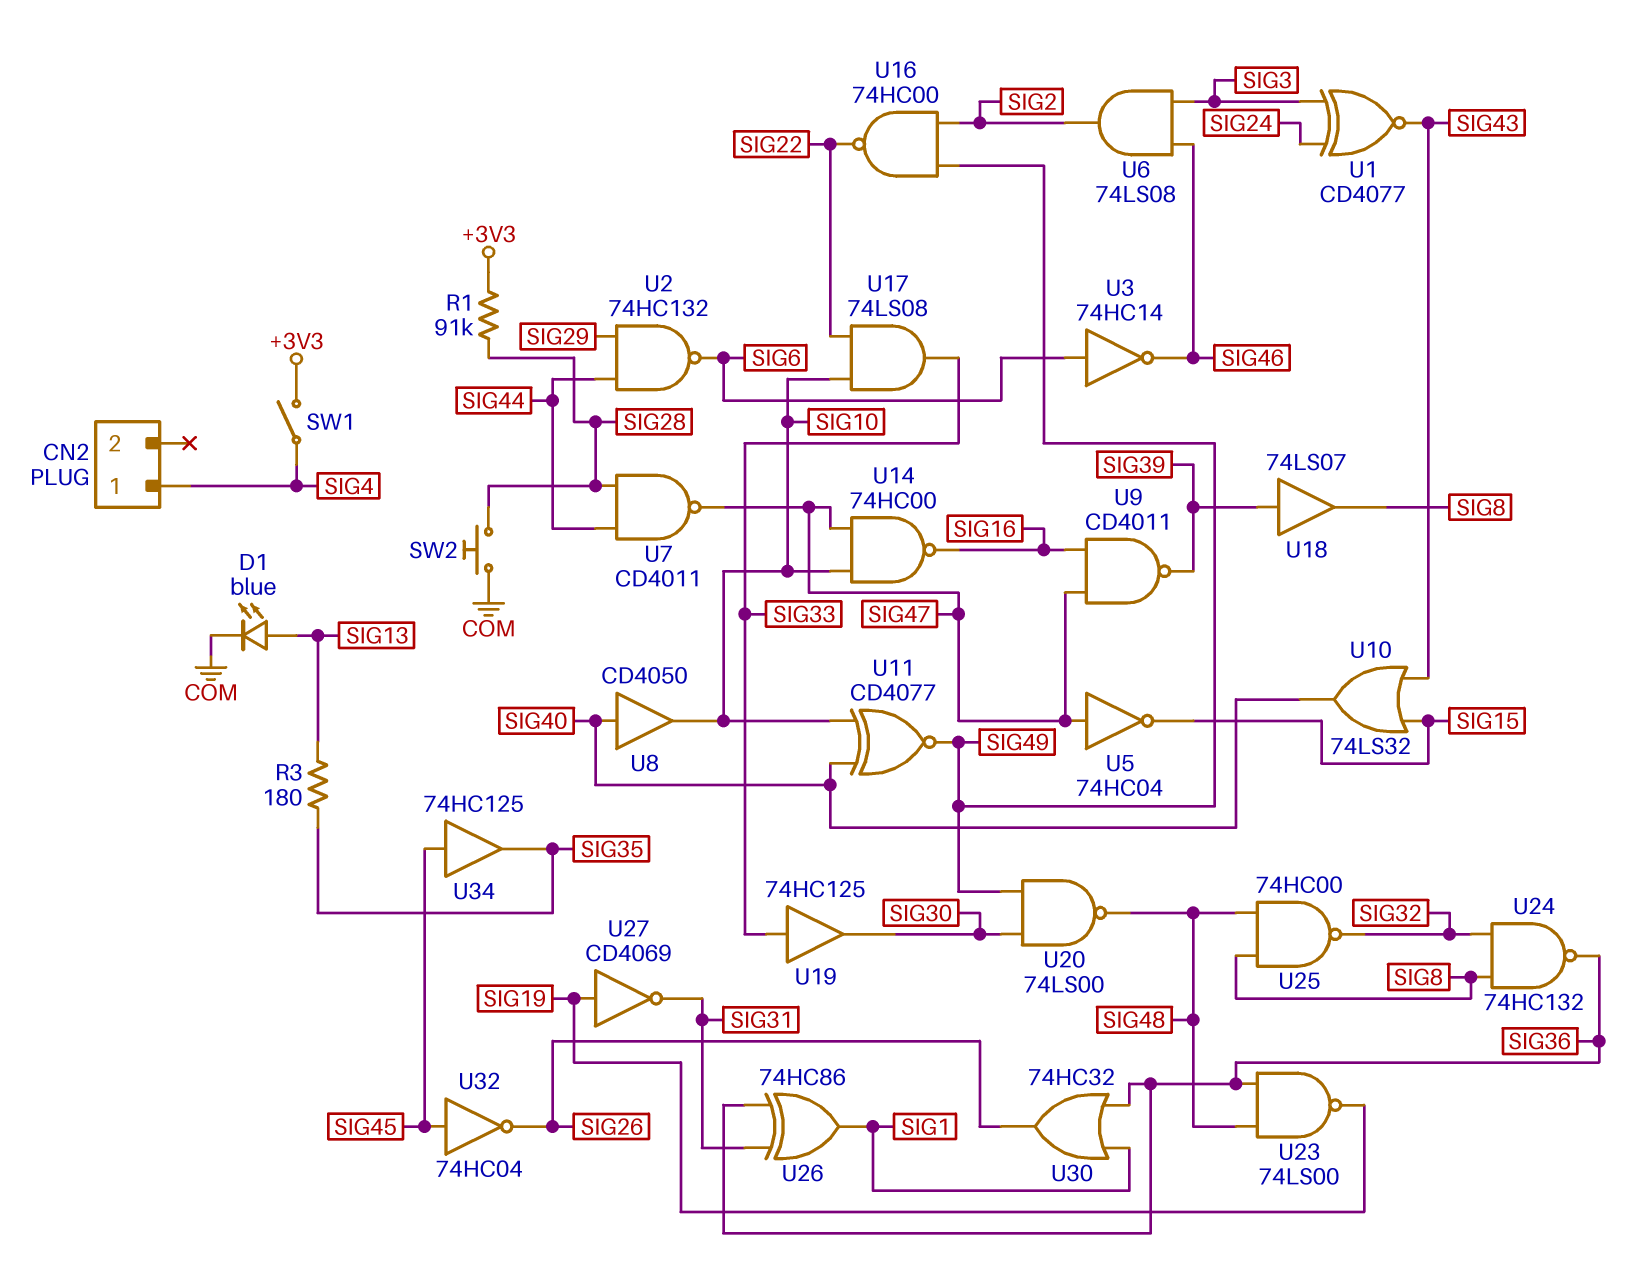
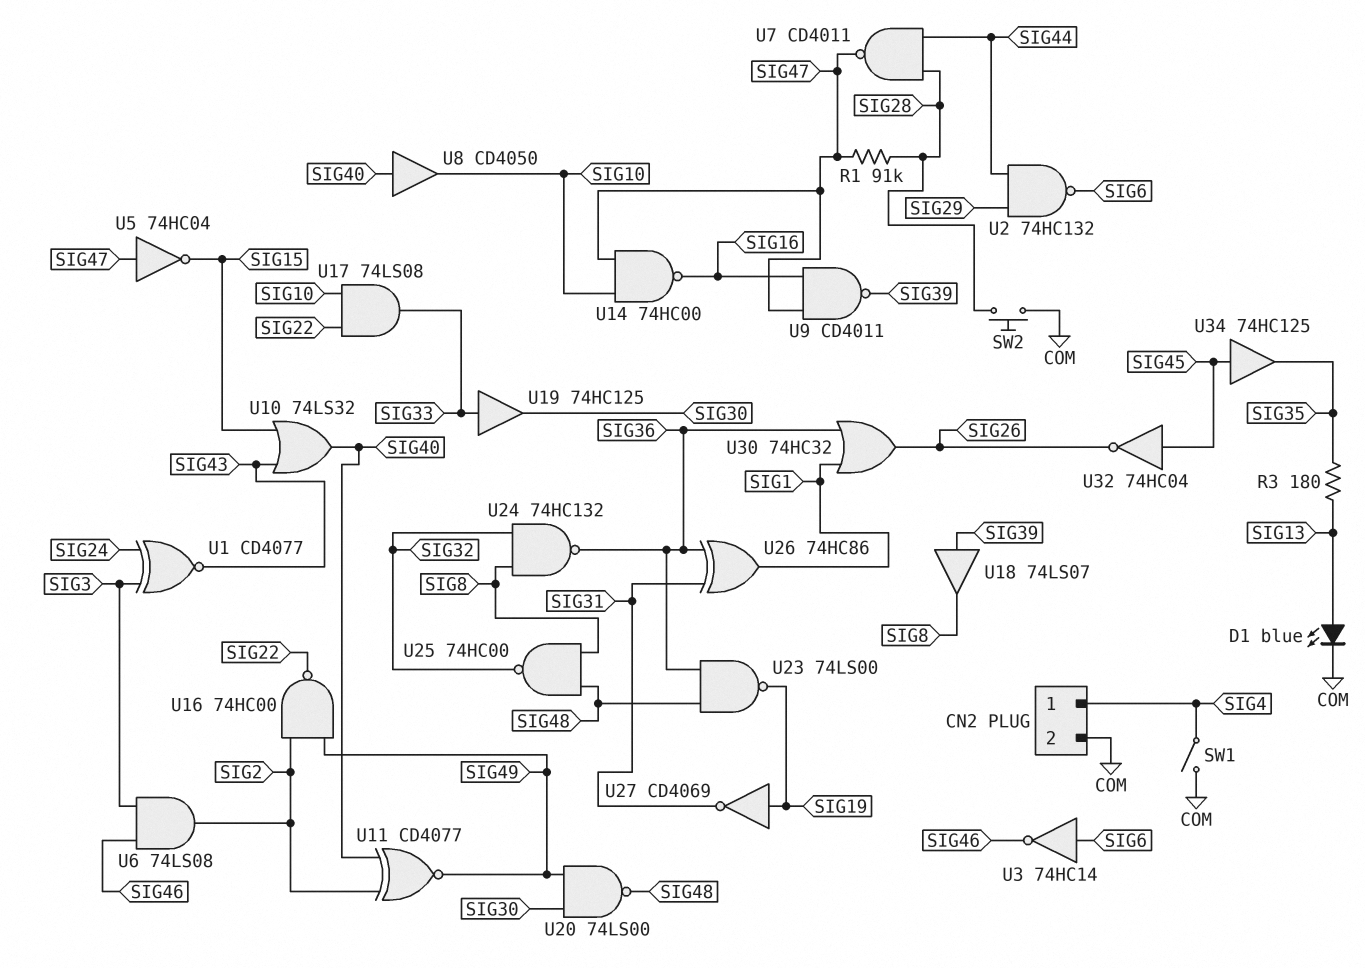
CN2 pin 2: none -> COM
R1: 91k (+3V3, SIG28) -> 91k (SIG28, SIG47)
SW1: switch (+3V3, SIG4) -> switch (COM, SIG4)
U11: XNOR CD4077 (in SIG10, in SIG40, out SIG49) -> XNOR CD4077 (in SIG2, in SIG40, out SIG49)

